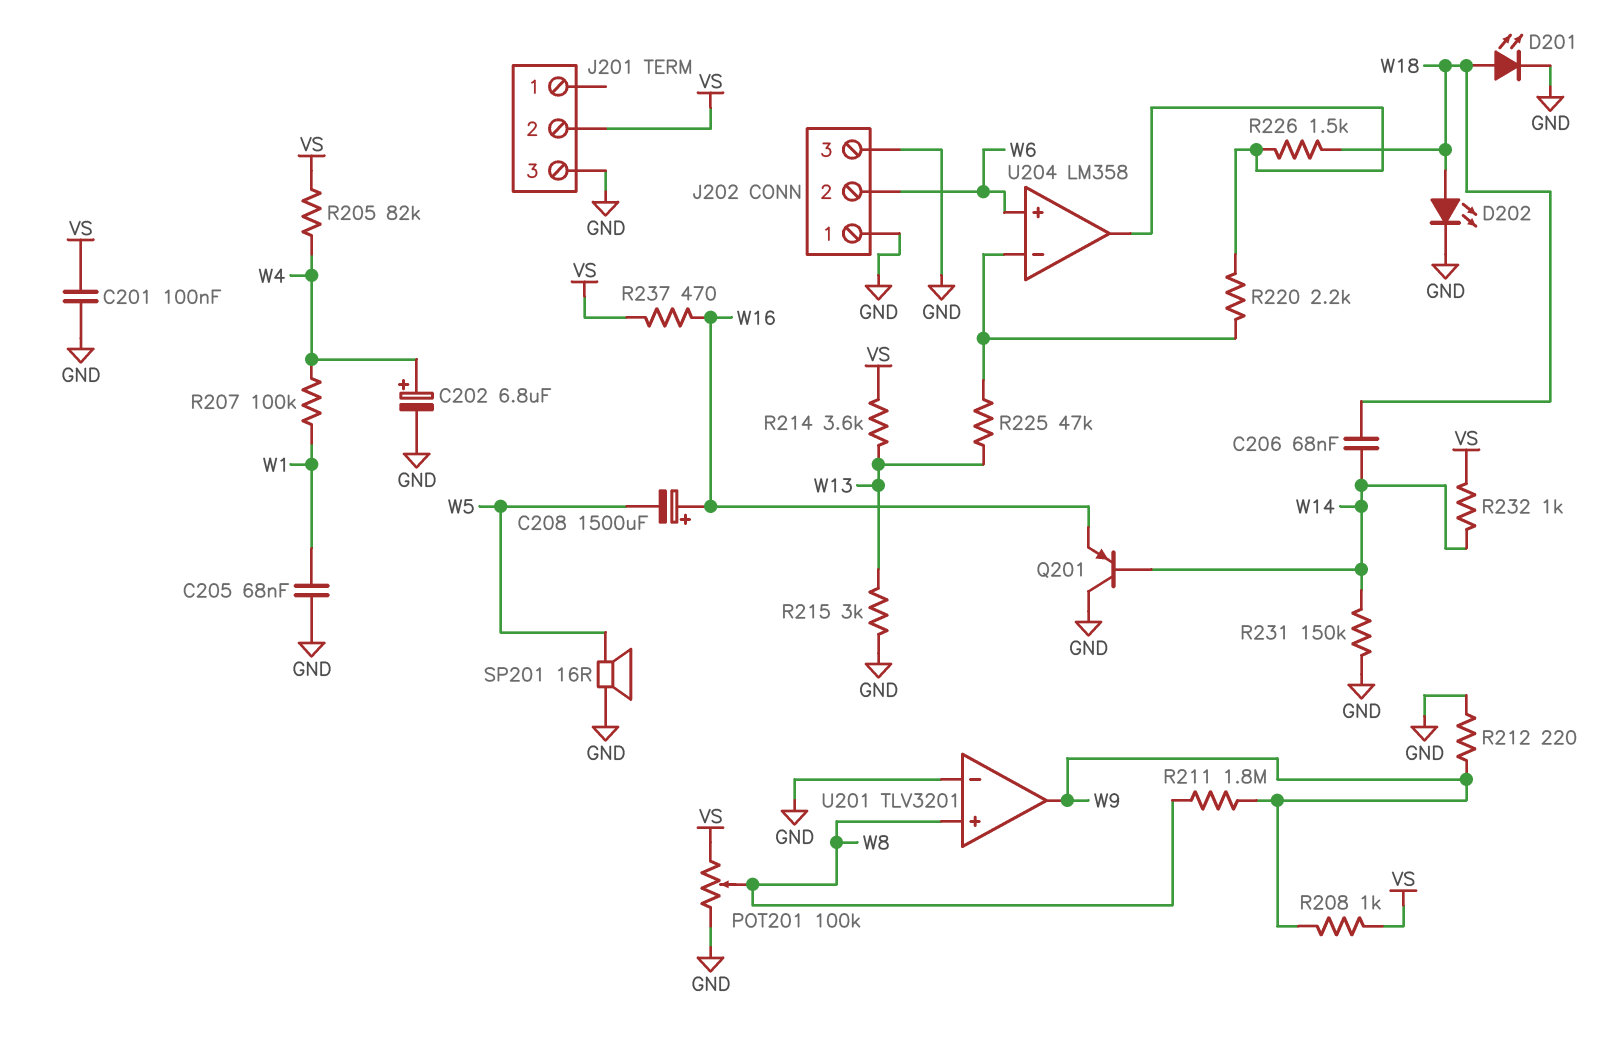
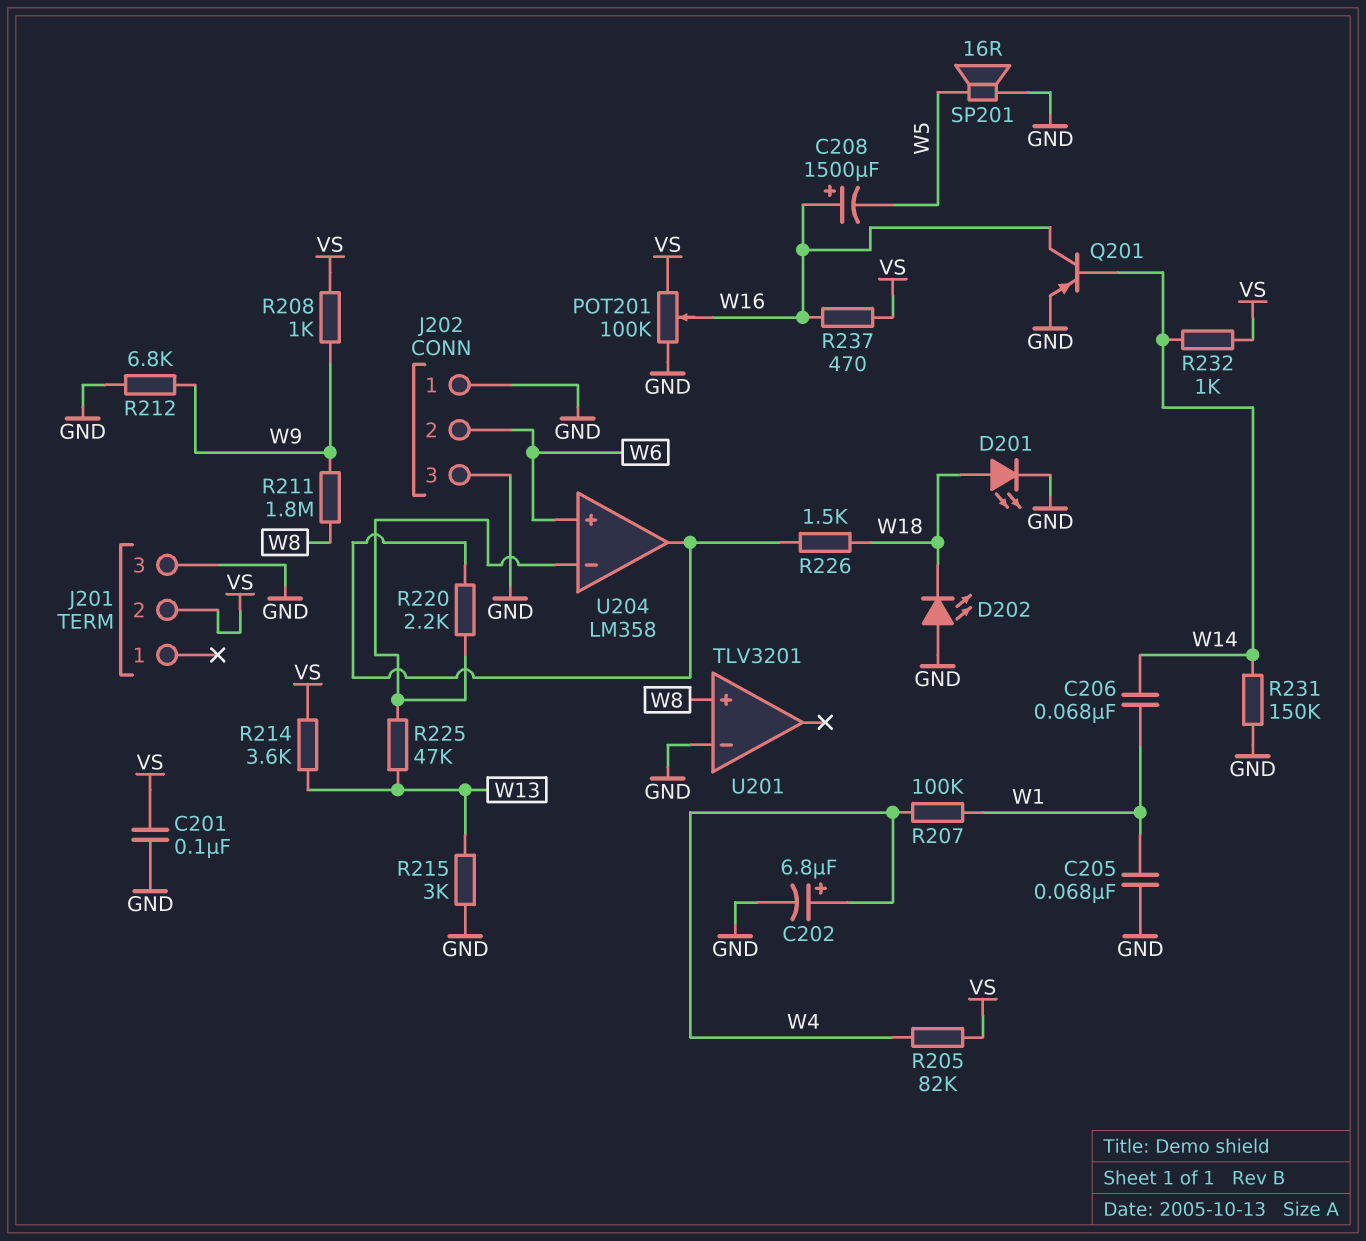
C206: 68nF (W14, W18) -> 68nF (W1, W14)
D202: LED (A W18, K GND) -> LED (A GND, K W18)
POT201: 100k (GND, VS, wiper W8) -> 100k (GND, VS, wiper W16)
Q201: PNP (B W14, C GND, E W16) -> PNP (B W14, C W16, E GND)
R212: 220 (GND, W9) -> 6.8k (GND, W9)
U201 pin out: W9 -> none

